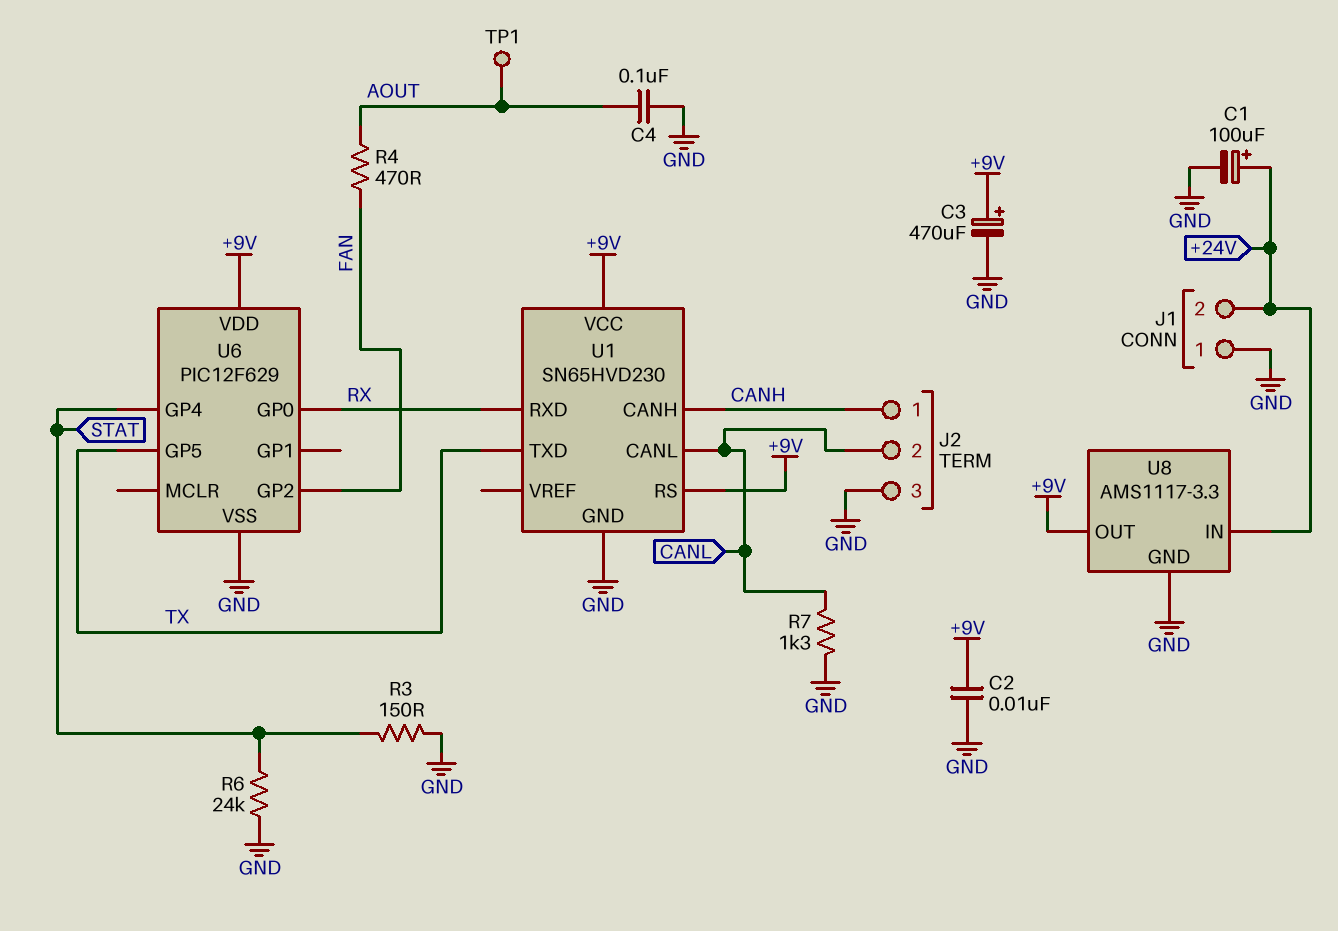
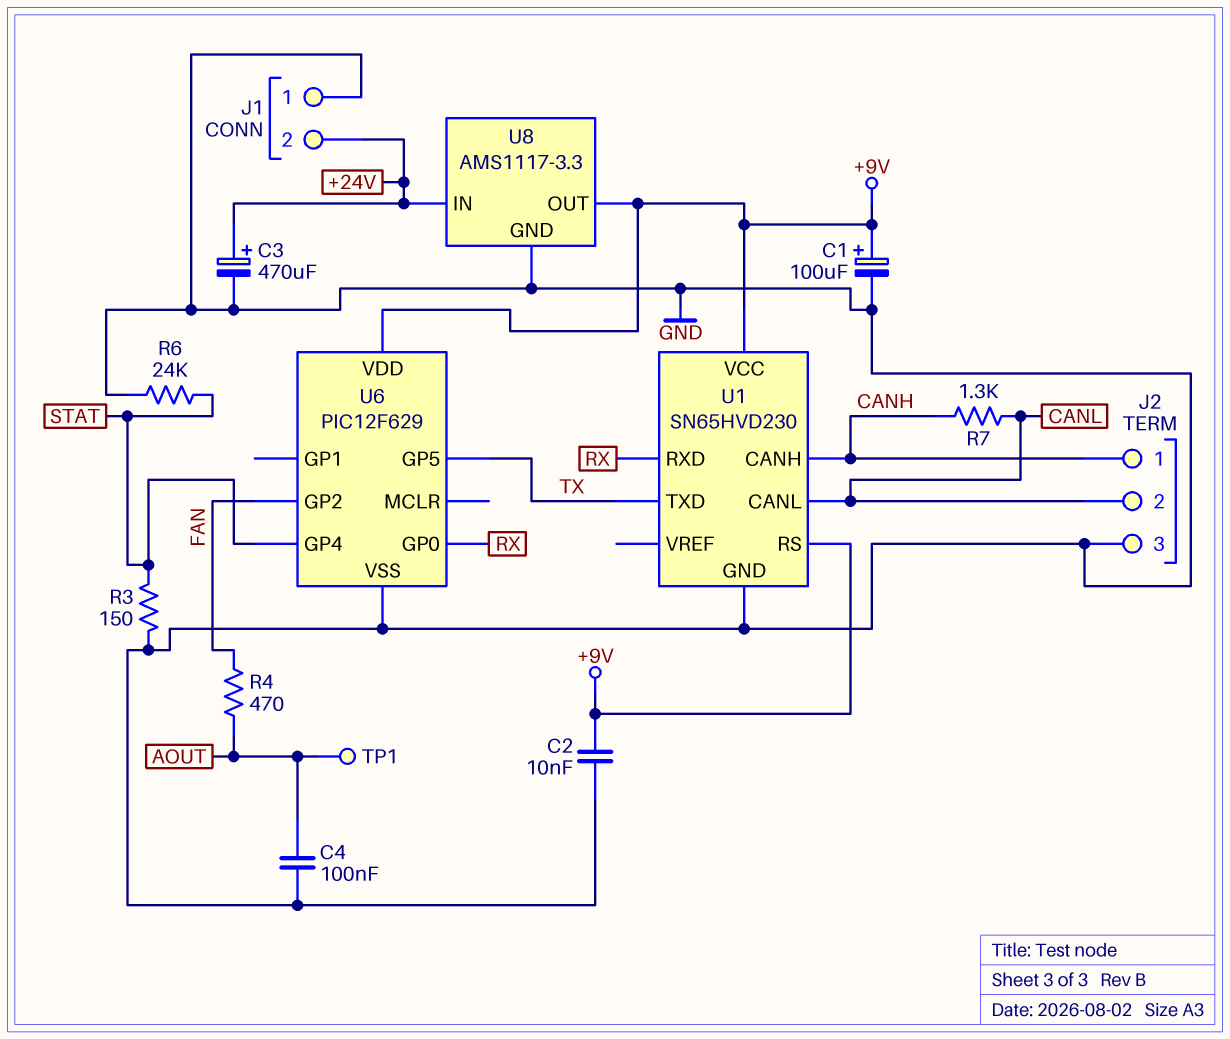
C1: 100uF (plus +24V, minus GND) -> 100uF (plus +9V, minus GND)
C3: 470uF (plus +9V, minus GND) -> 470uF (plus +24V, minus GND)
R7: 1.3k (CANL, GND) -> 1.3k (CANH, CANL)

